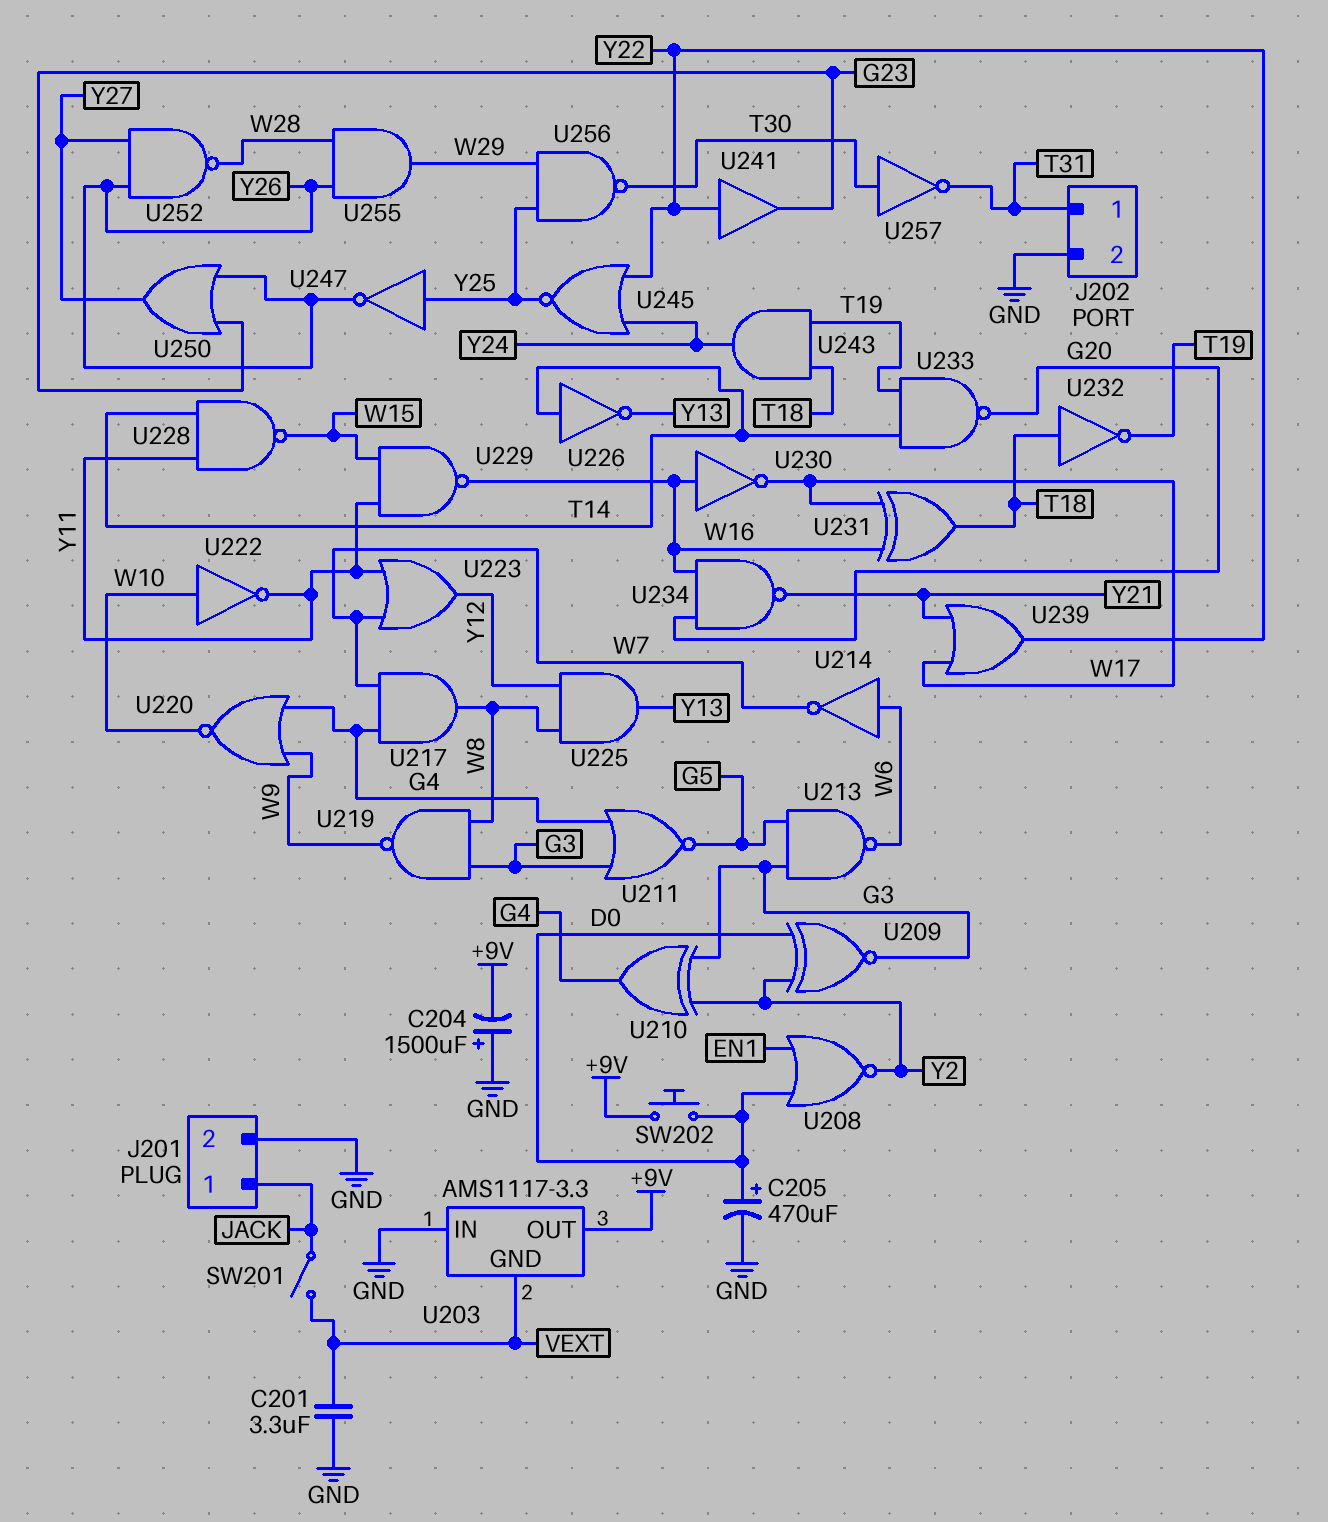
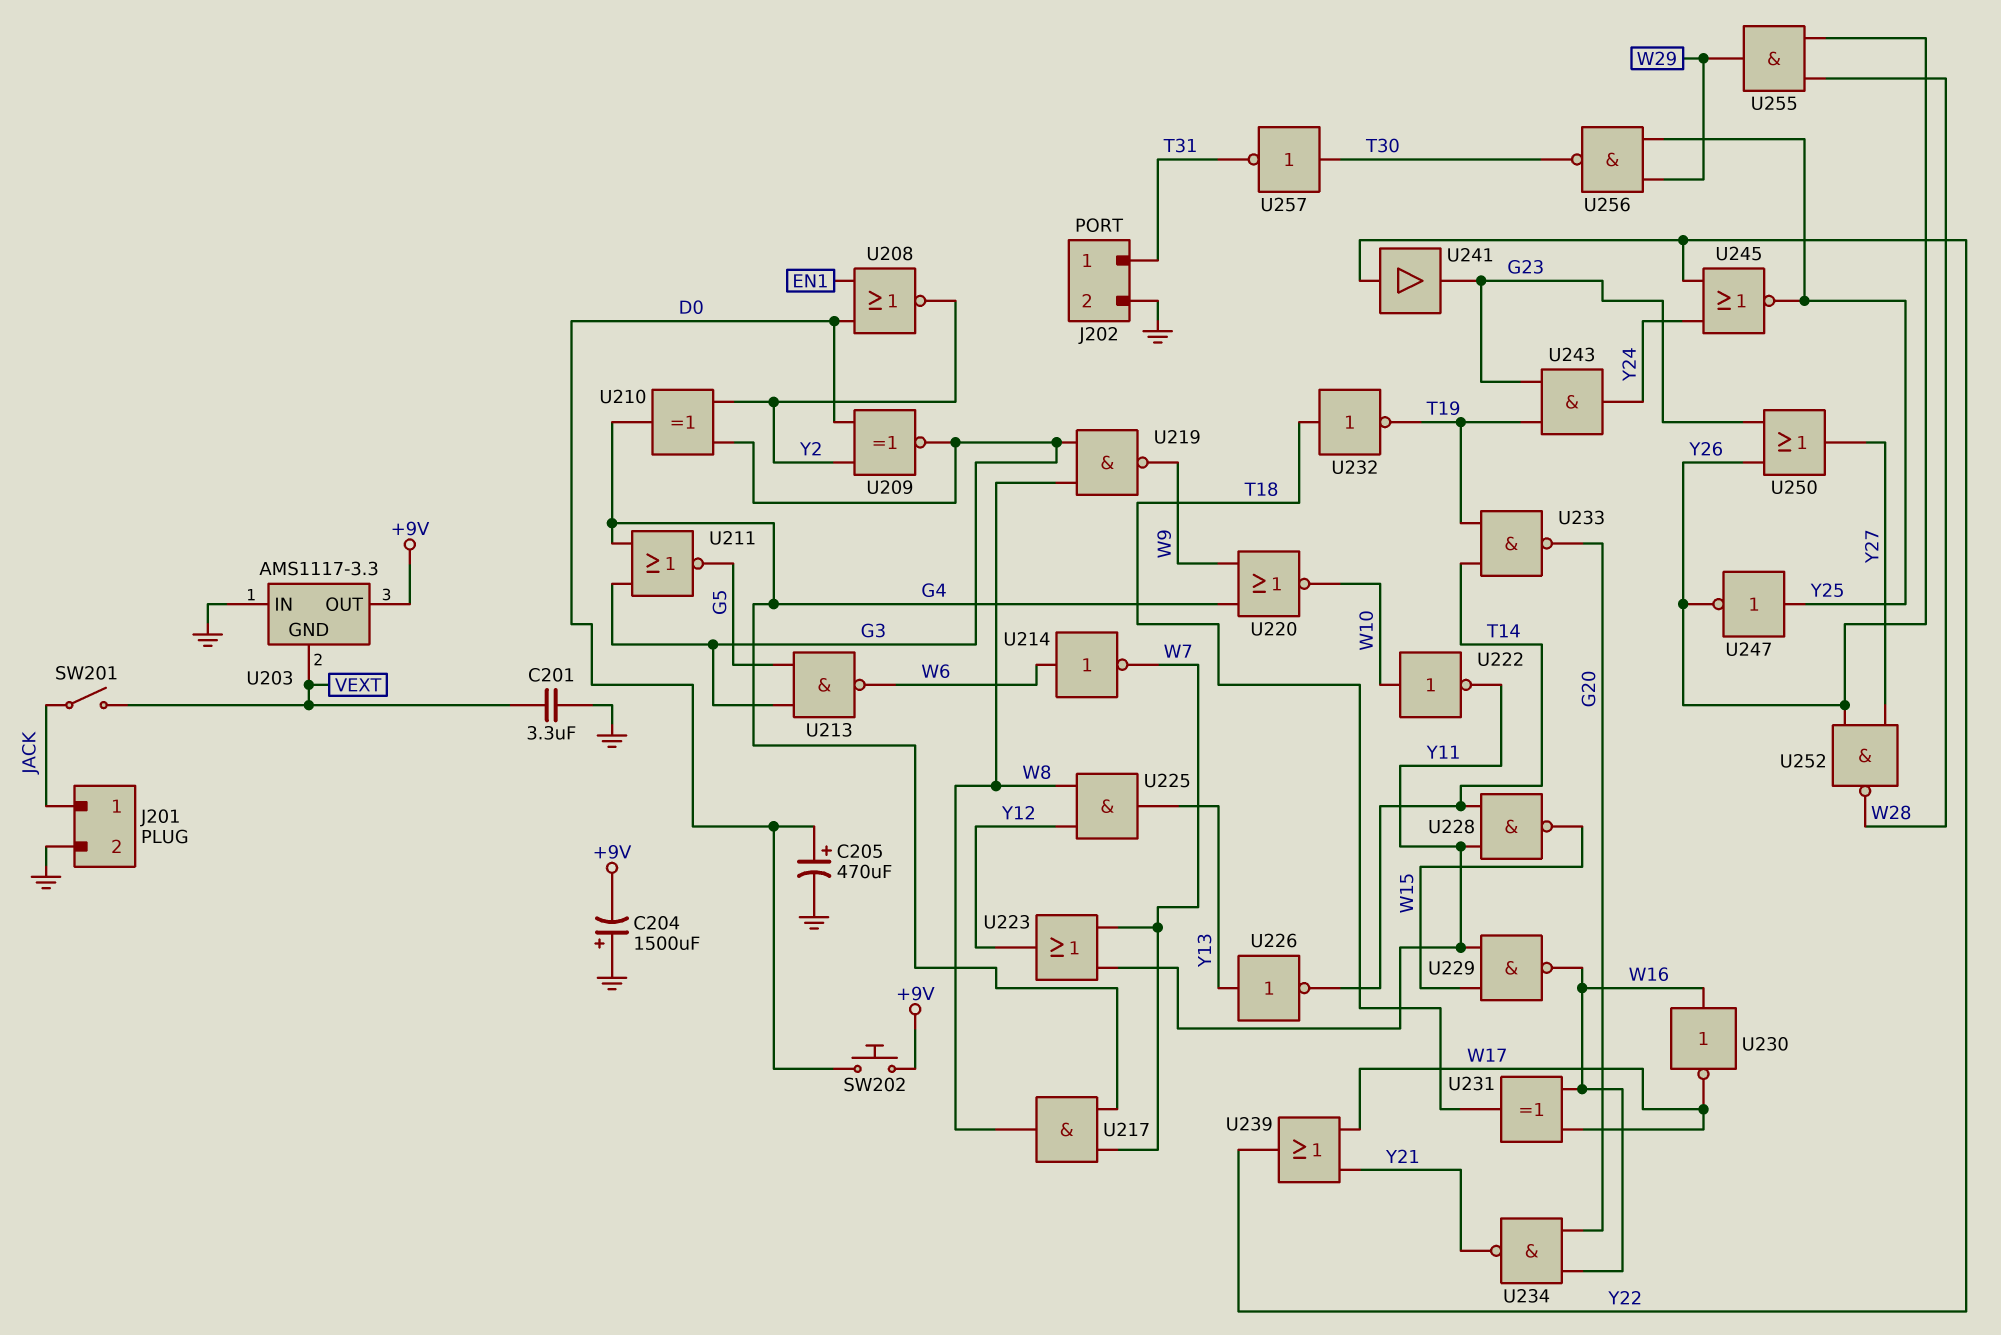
U226: NOT (in T14, out Y13) -> NOT (in Y13, out T14)
U243: AND (in T18, in T19, out Y24) -> AND (in G23, in T19, out Y24)

